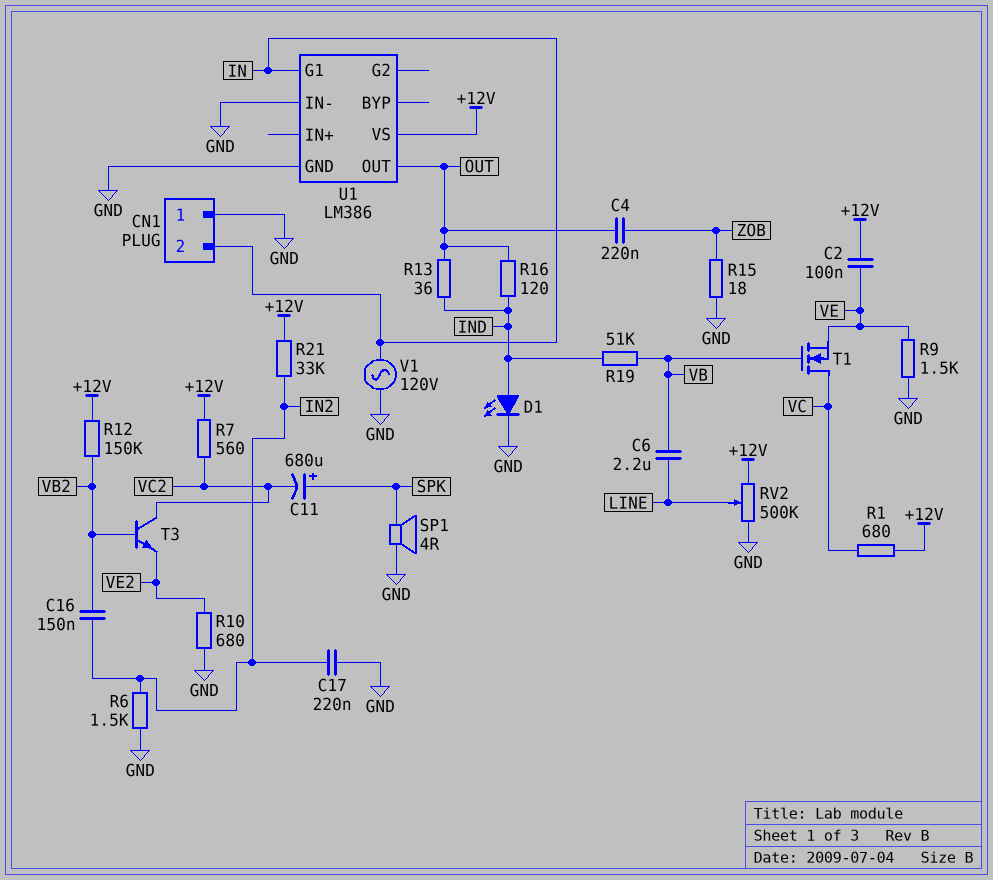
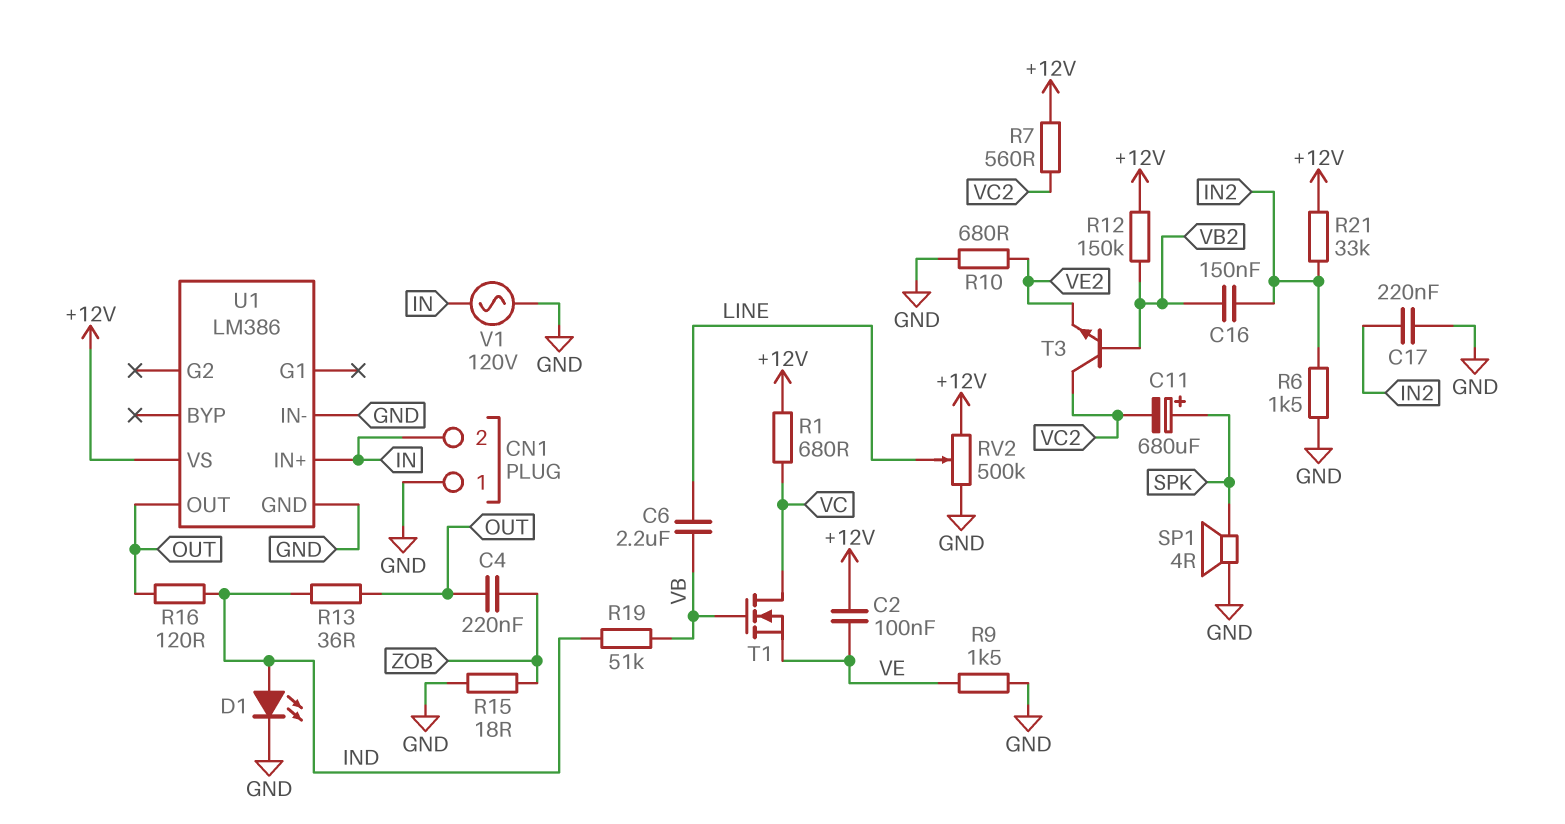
U1 pin G1: IN -> none
U1 pin IN+: none -> IN

